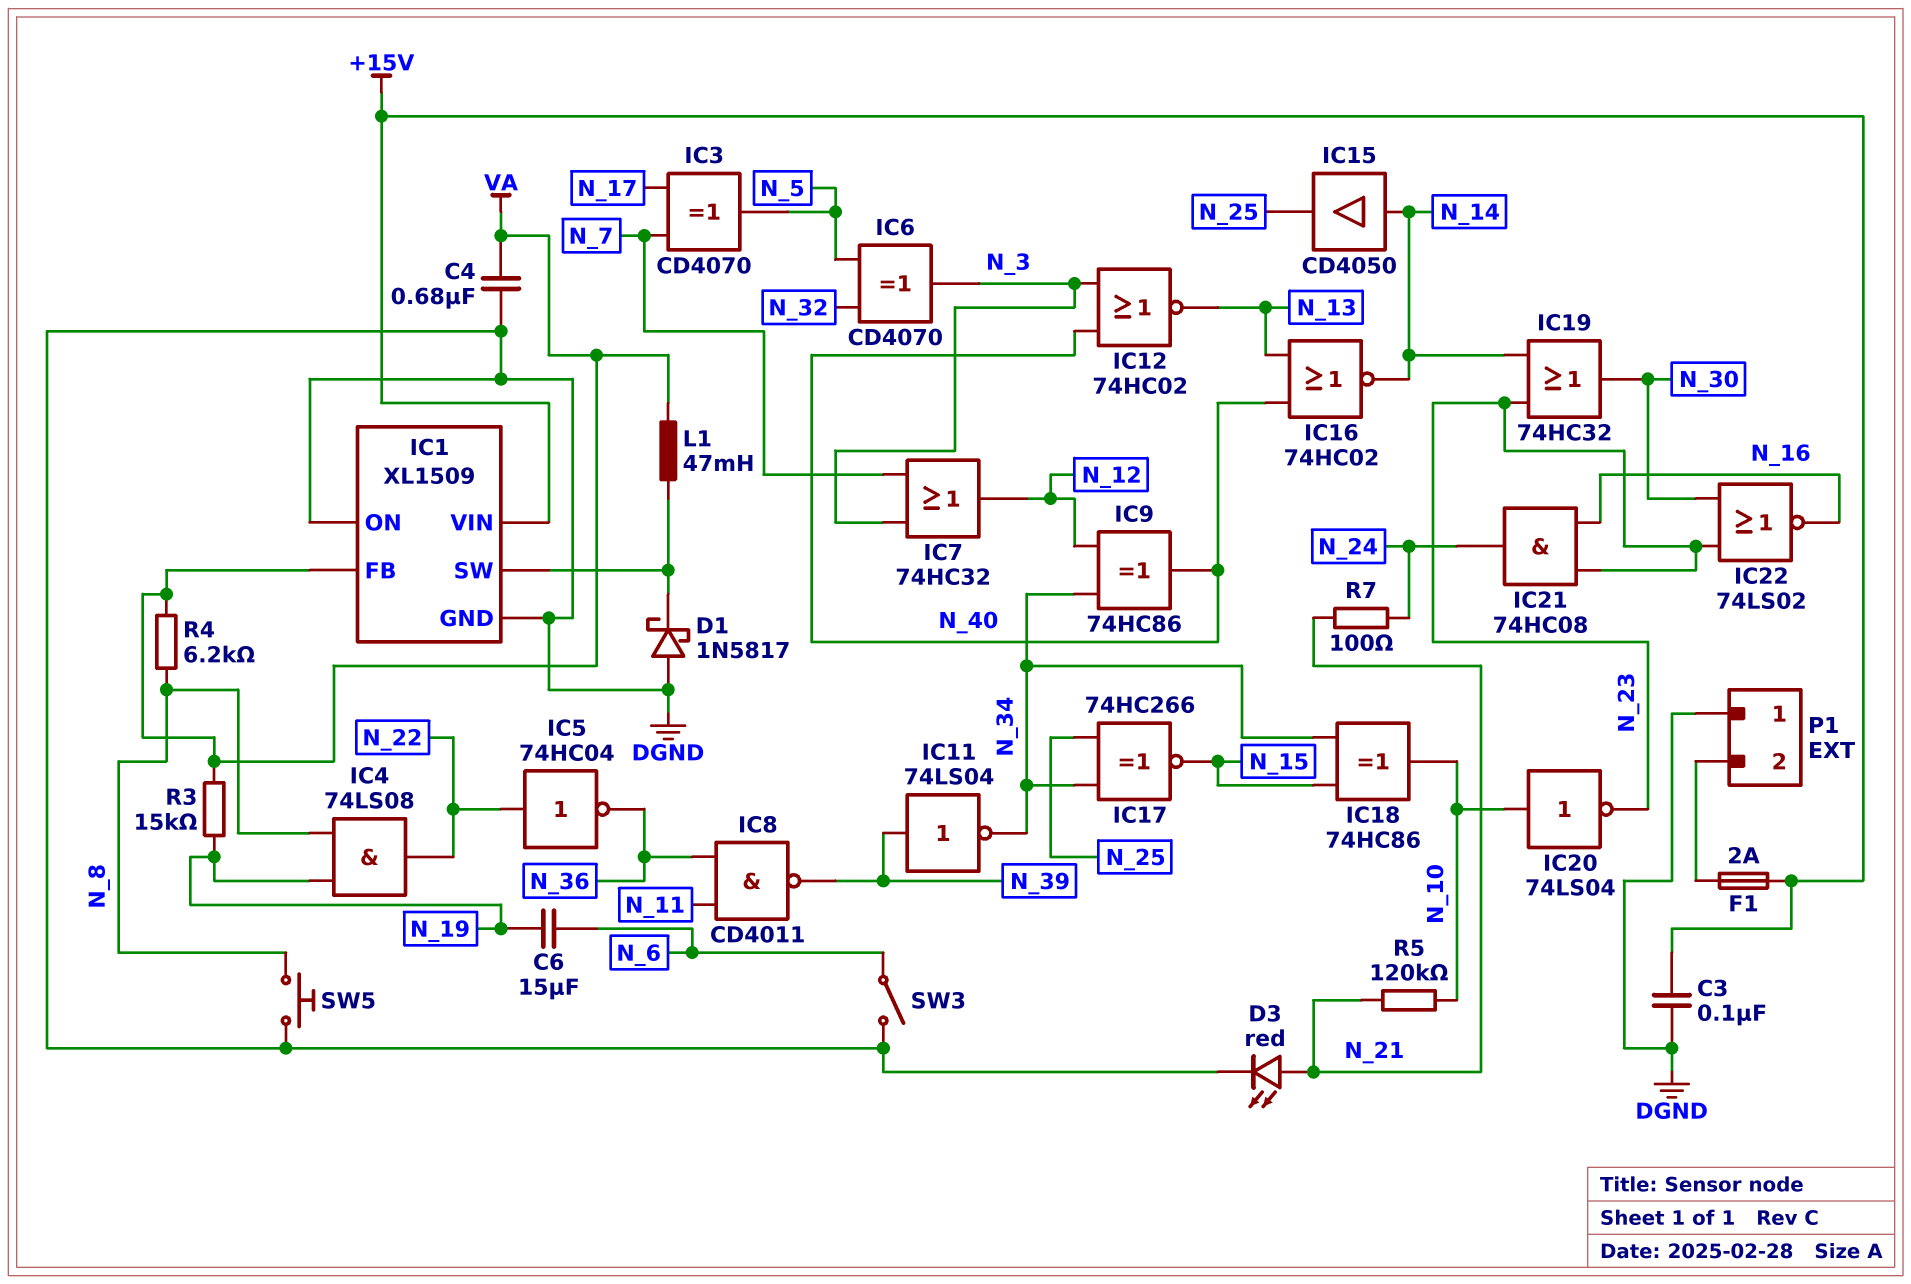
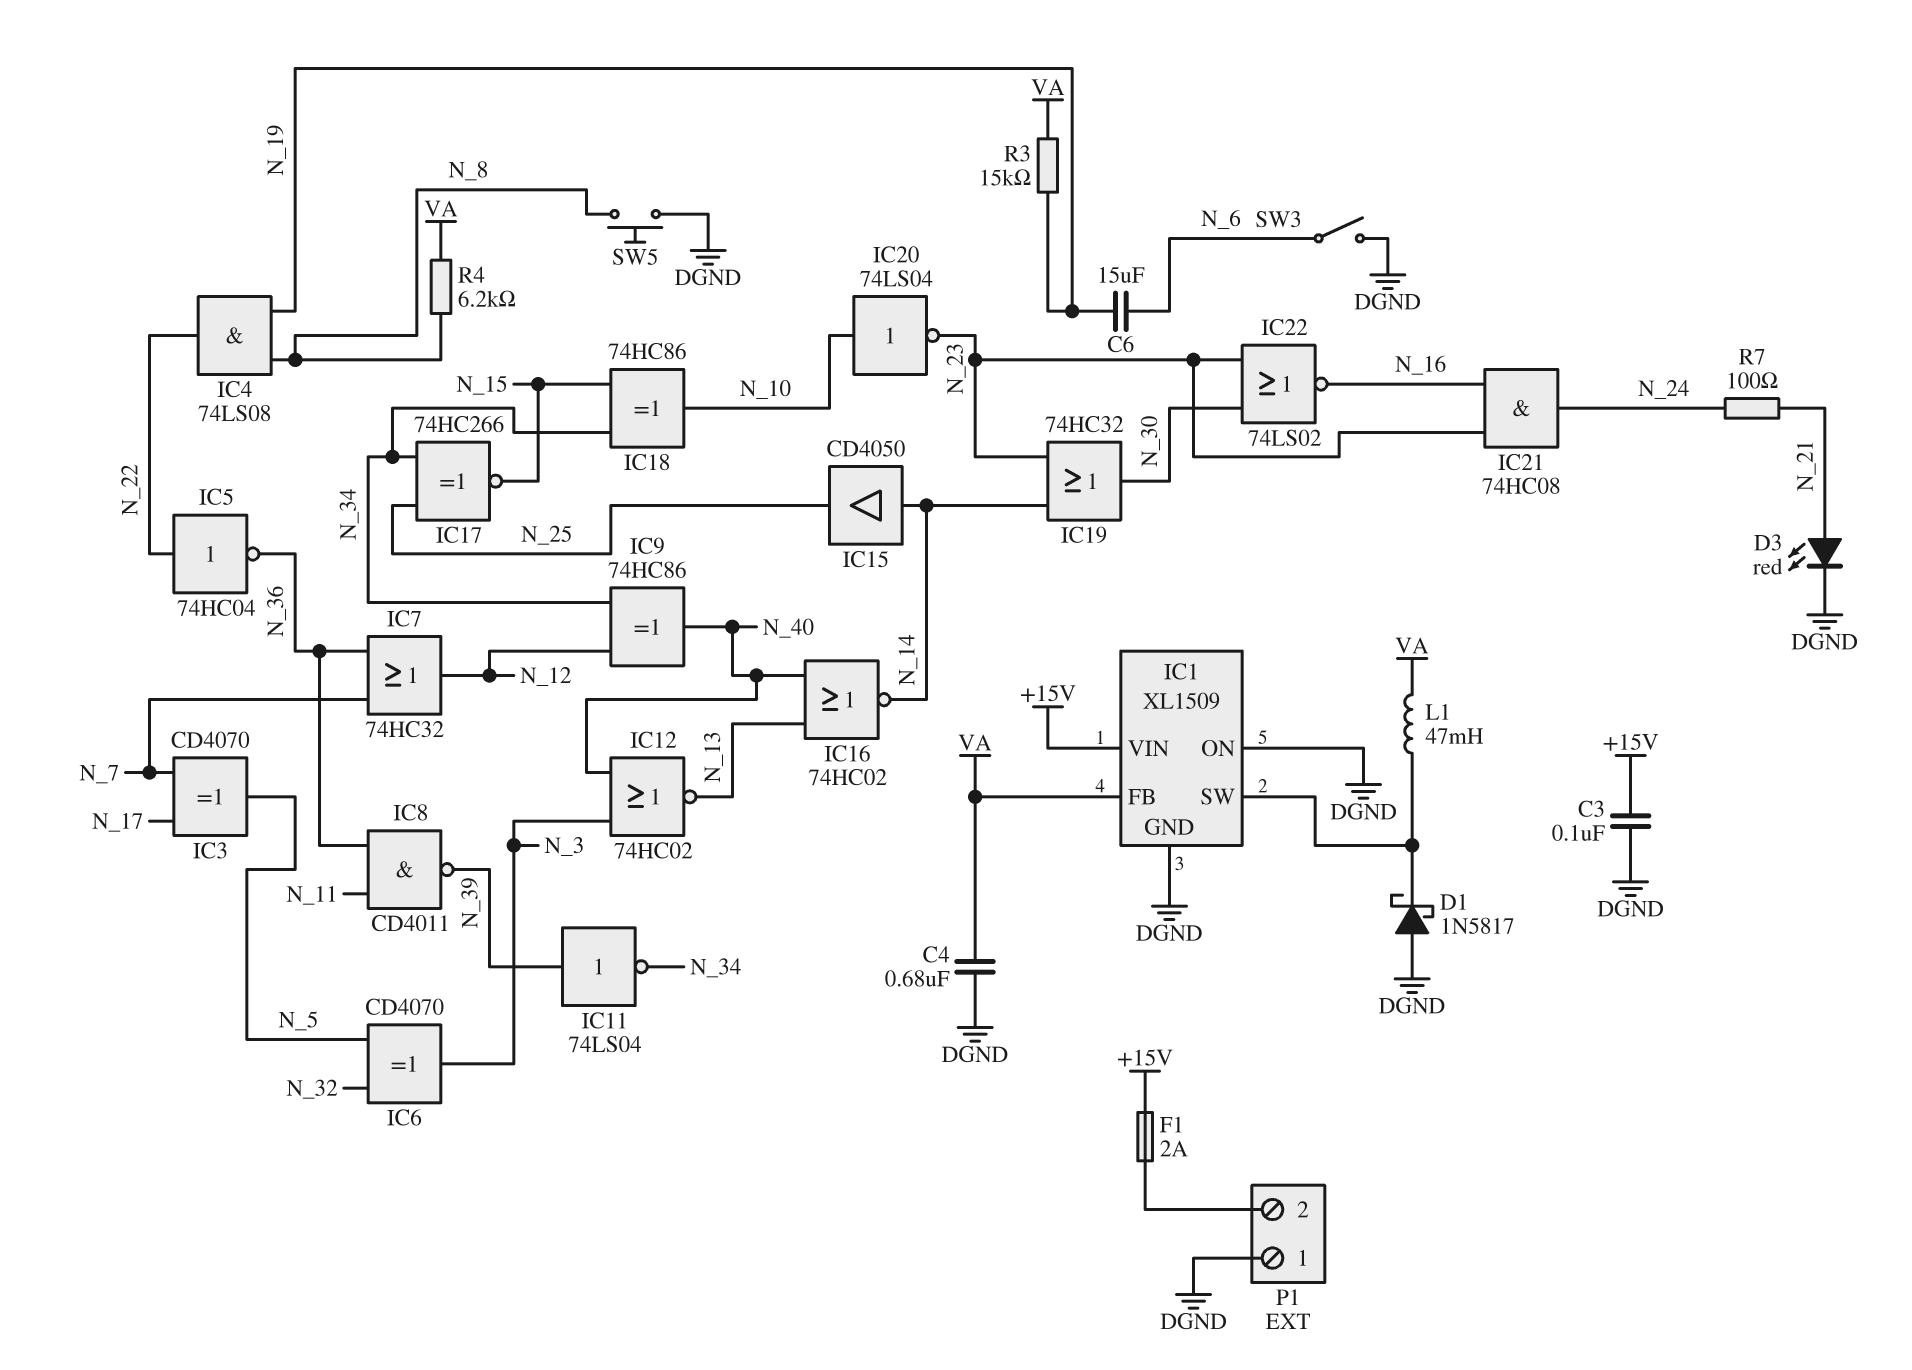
IC7: OR 74HC32 (in N_3, in N_7, out N_12) -> OR 74HC32 (in N_7, in N_36, out N_12)
R5: 120k (N_10, N_21) -> none

